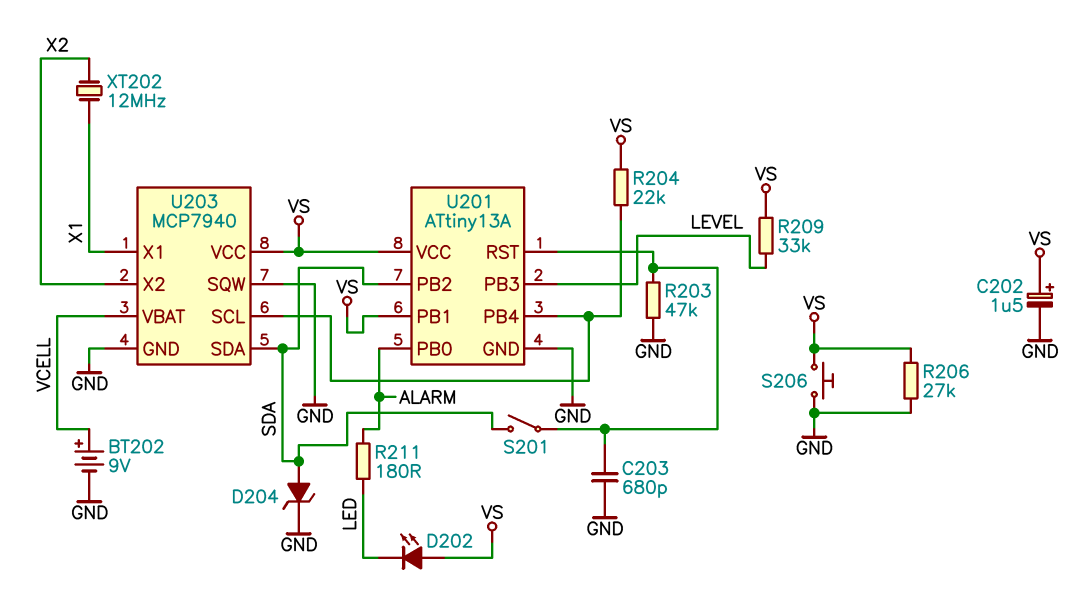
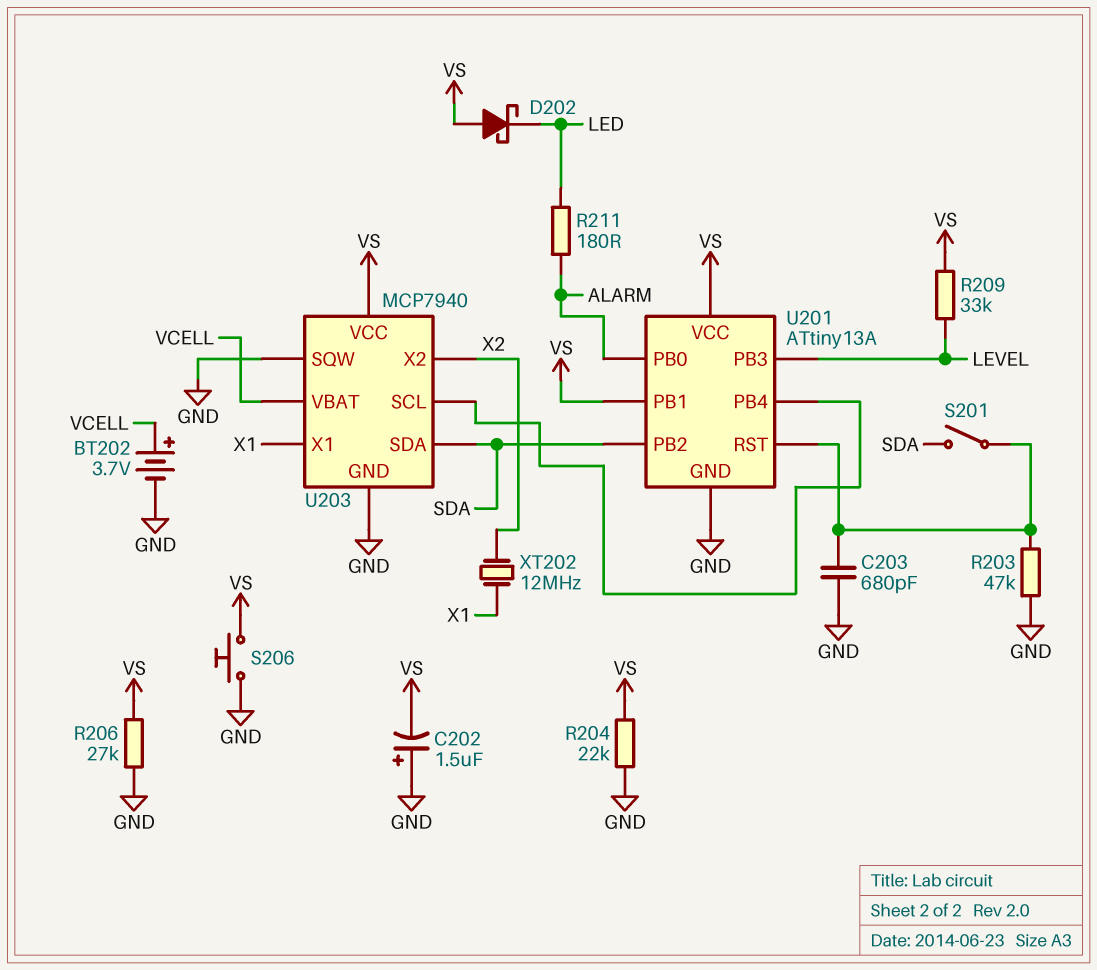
BT202: 9V (plus VCELL, minus GND) -> 3.7V (plus VCELL, minus GND)
C202: 1.5uF (plus VS, minus GND) -> 1.5uF (plus GND, minus VS)
D202: LED (A VS, K LED) -> schottky (A VS, K LED)
D204: zener (A SDA, K GND) -> none
R204: 22k (U201/PB4, VS) -> 22k (GND, VS)

